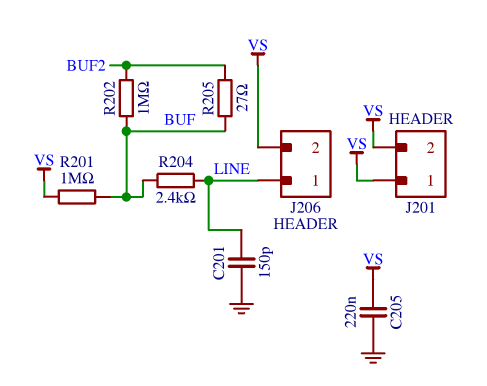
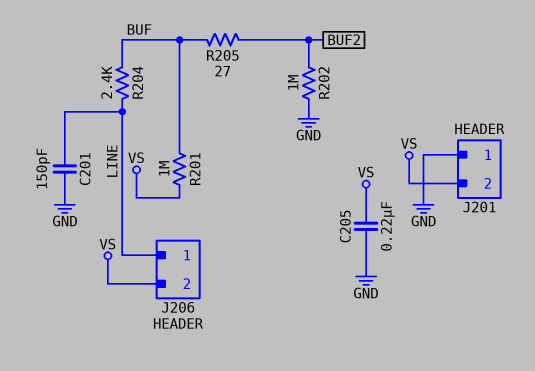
J201 pin 1: VS -> GND
R202: 1M (BUF, BUF2) -> 1M (BUF2, GND)

